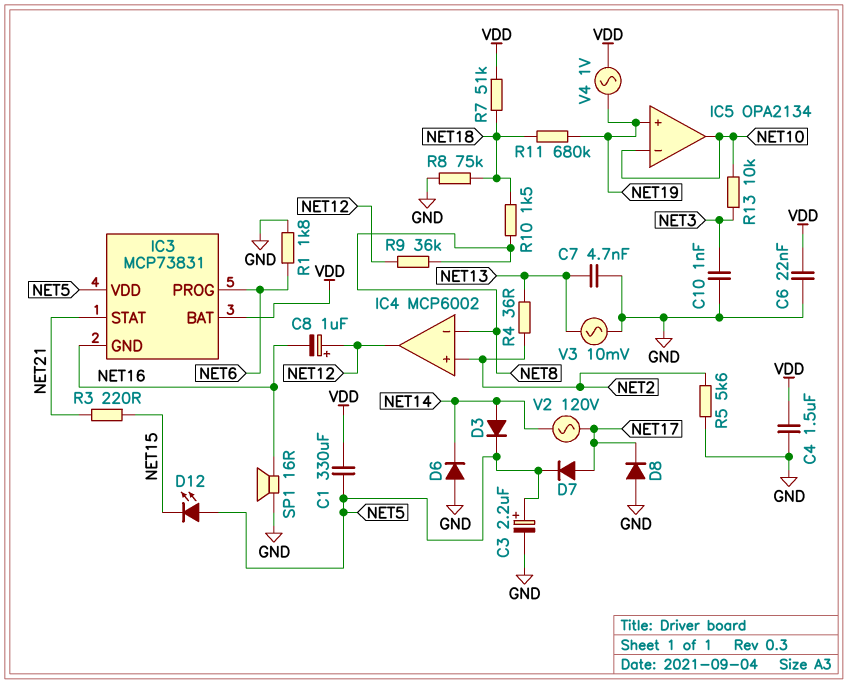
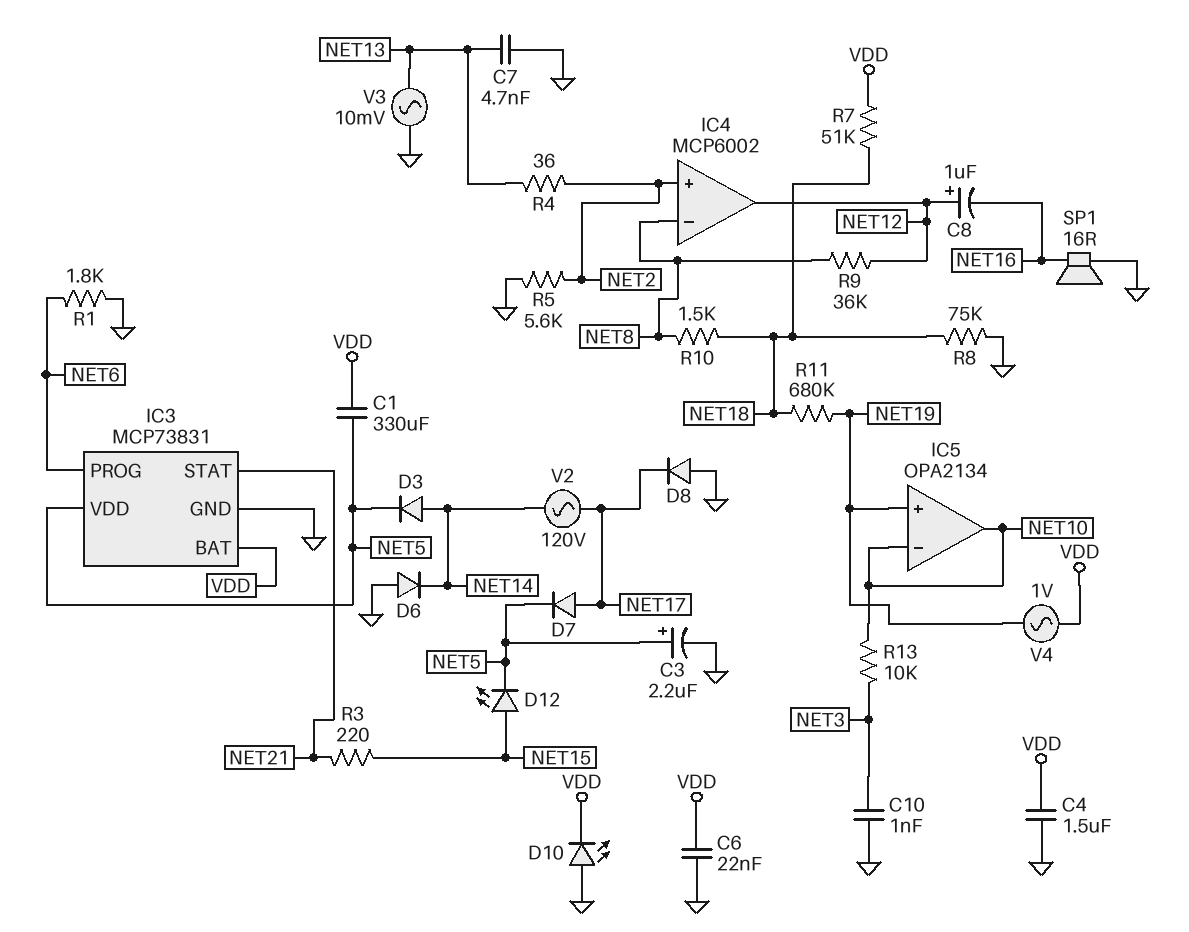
D10: none -> LED (A GND, K VDD)
D12: LED (A NET5, K NET15) -> LED (A NET15, K NET5)
IC3 pin GND: NET16 -> GND

